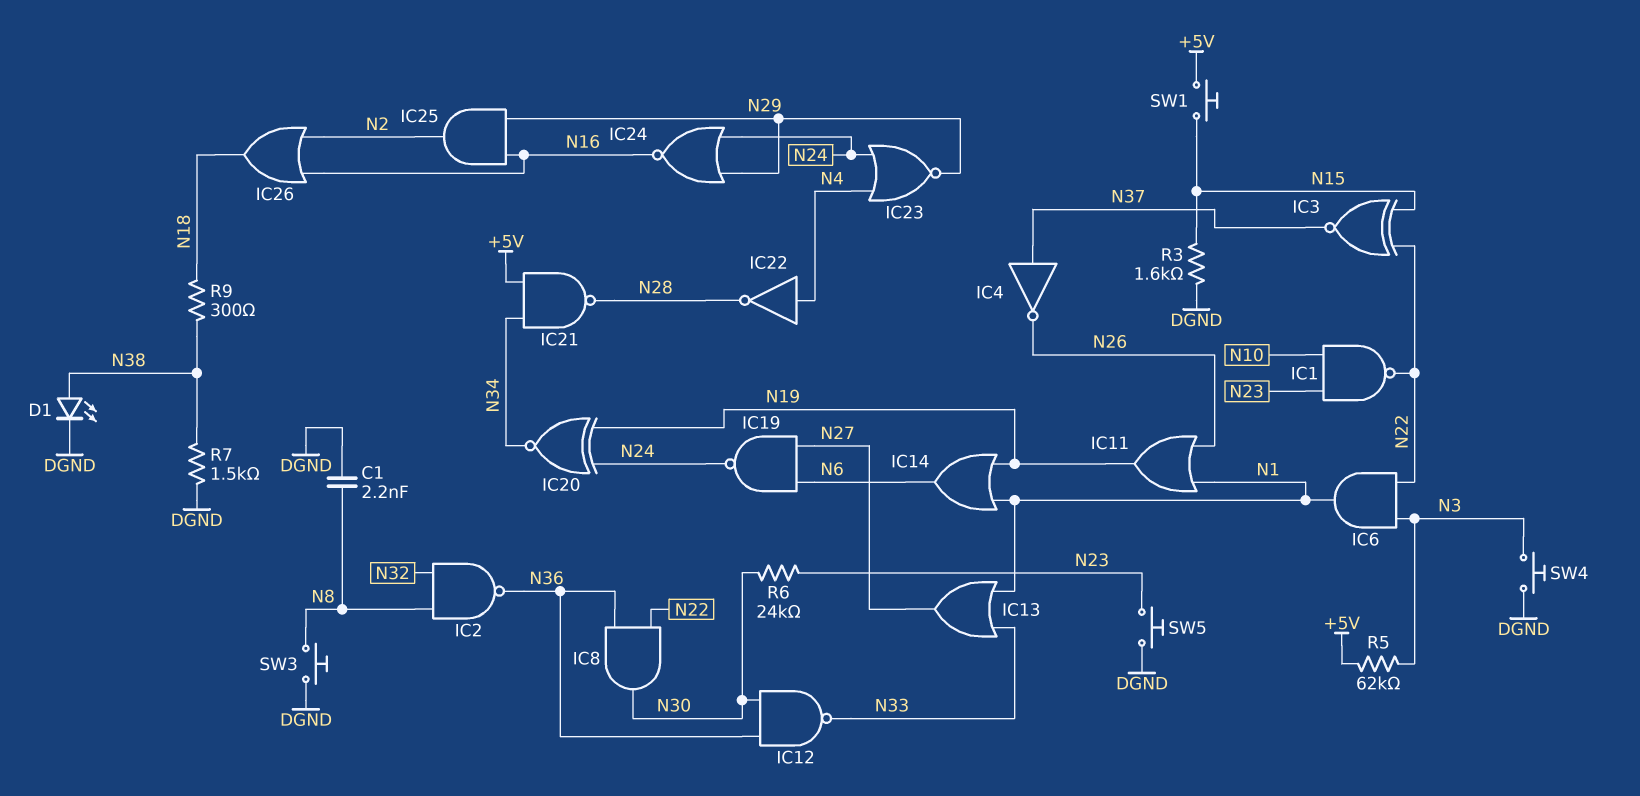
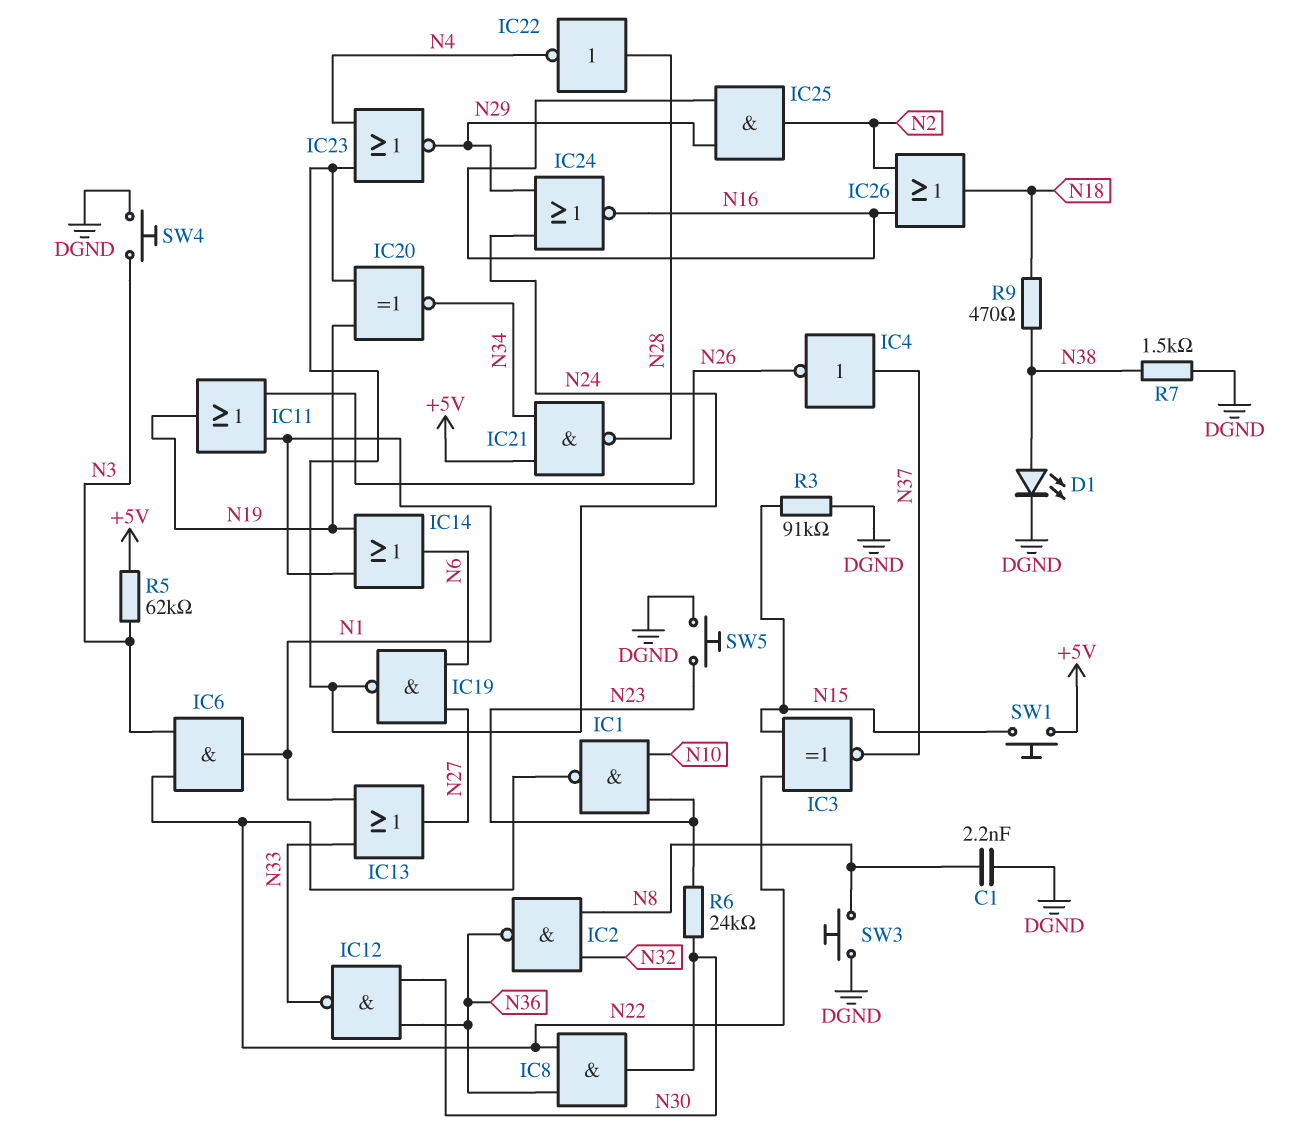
IC22: NOT (in N4, out N28) -> NOT (in N28, out N4)
R3: 1.6k (DGND, N15) -> 91k (DGND, N15)
R9: 300 (N18, N38) -> 470 (N18, N38)

